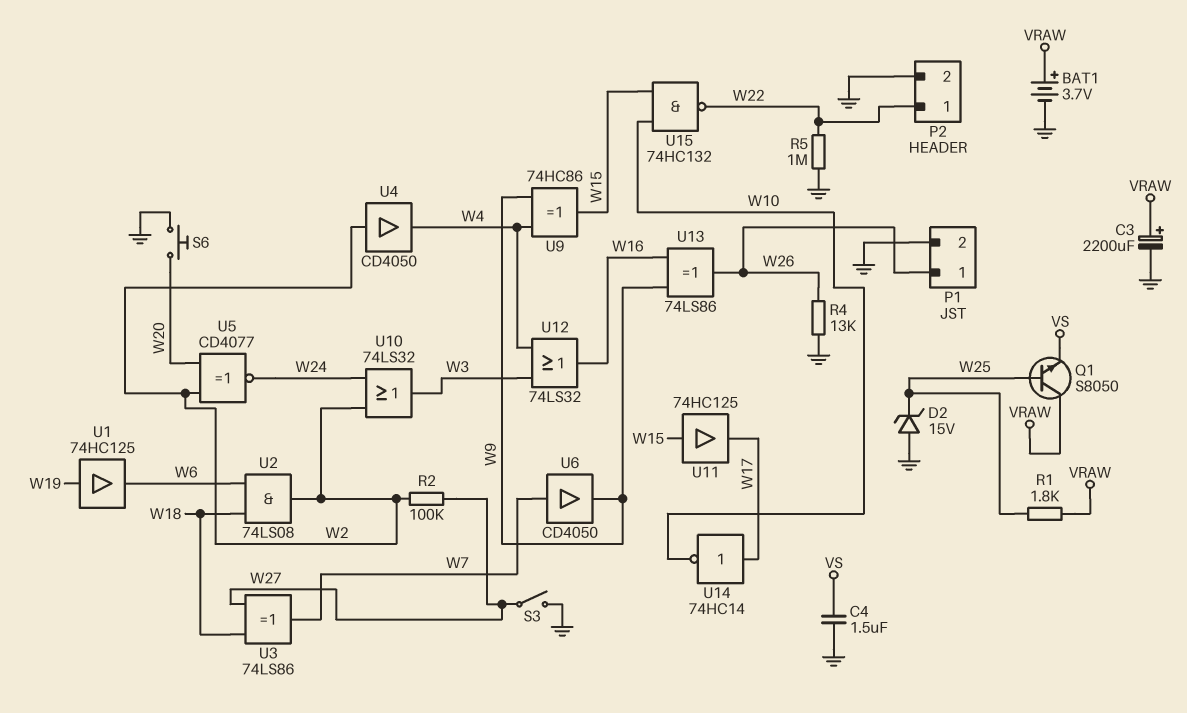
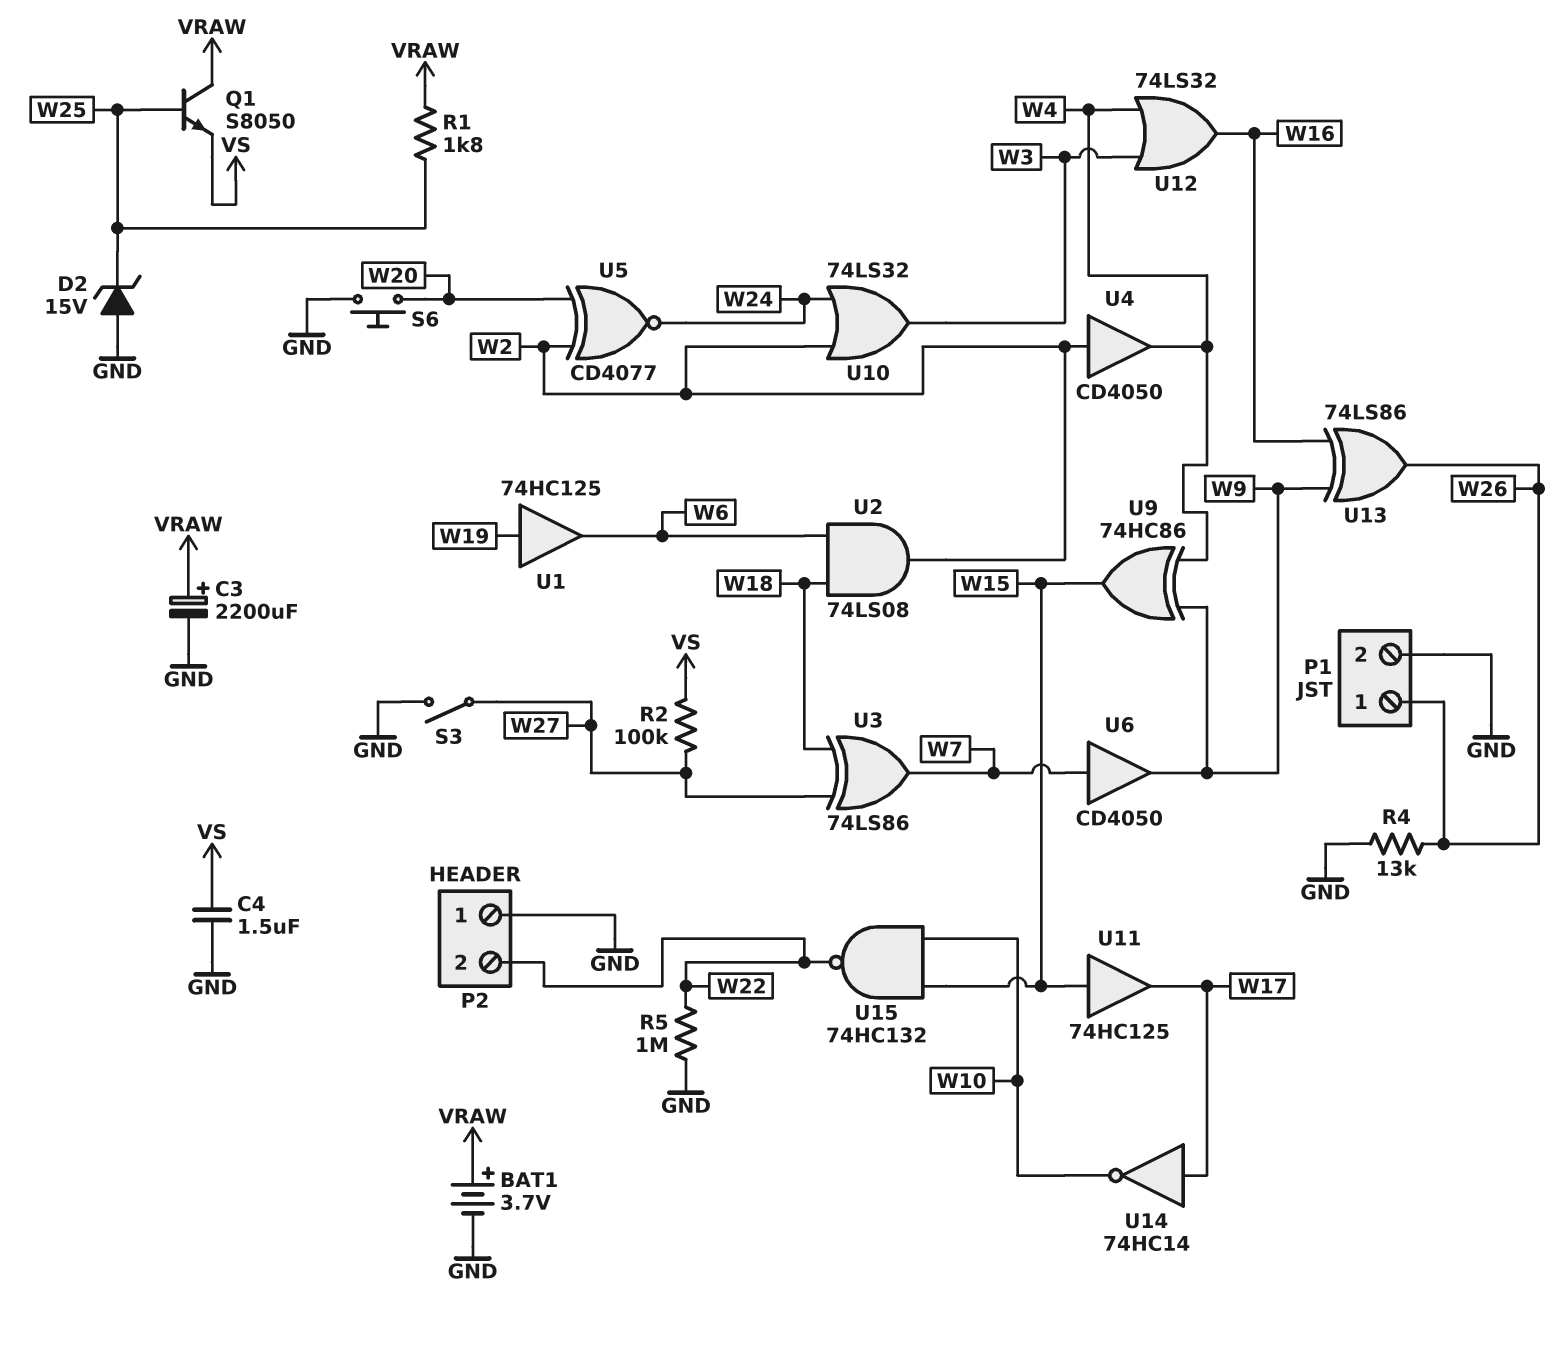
P2 pin 1: W22 -> GND
P2 pin 2: GND -> W22
R2: 100k (W2, W27) -> 100k (VS, W27)

